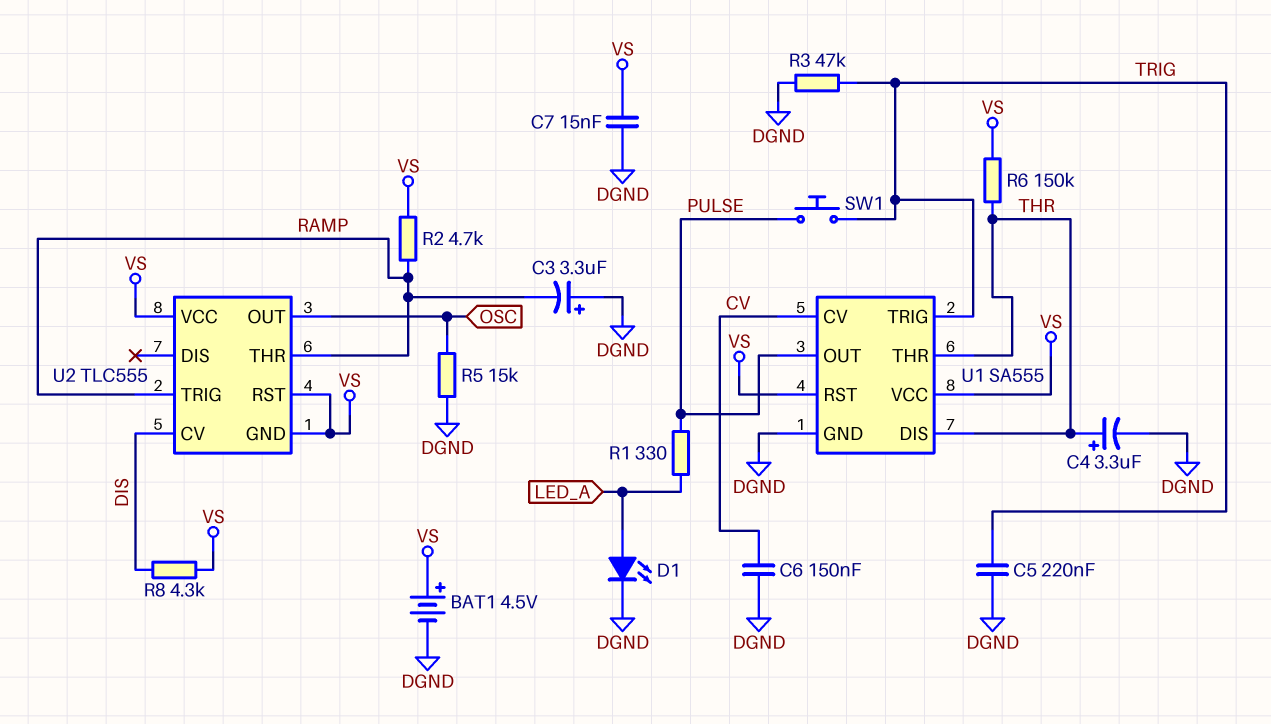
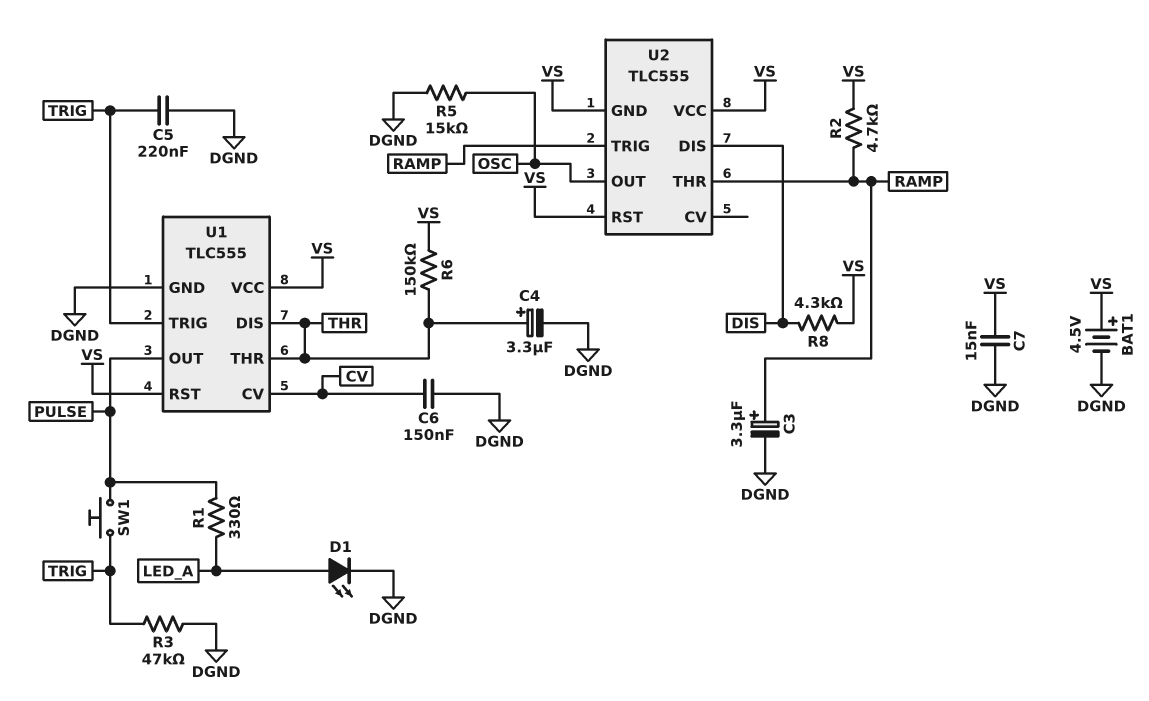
C3: 3.3uF (plus DGND, minus RAMP) -> 3.3uF (plus RAMP, minus DGND)
U1: SA555 -> TLC555
U2 pin CV: DIS -> none
U2 pin DIS: none -> DIS

